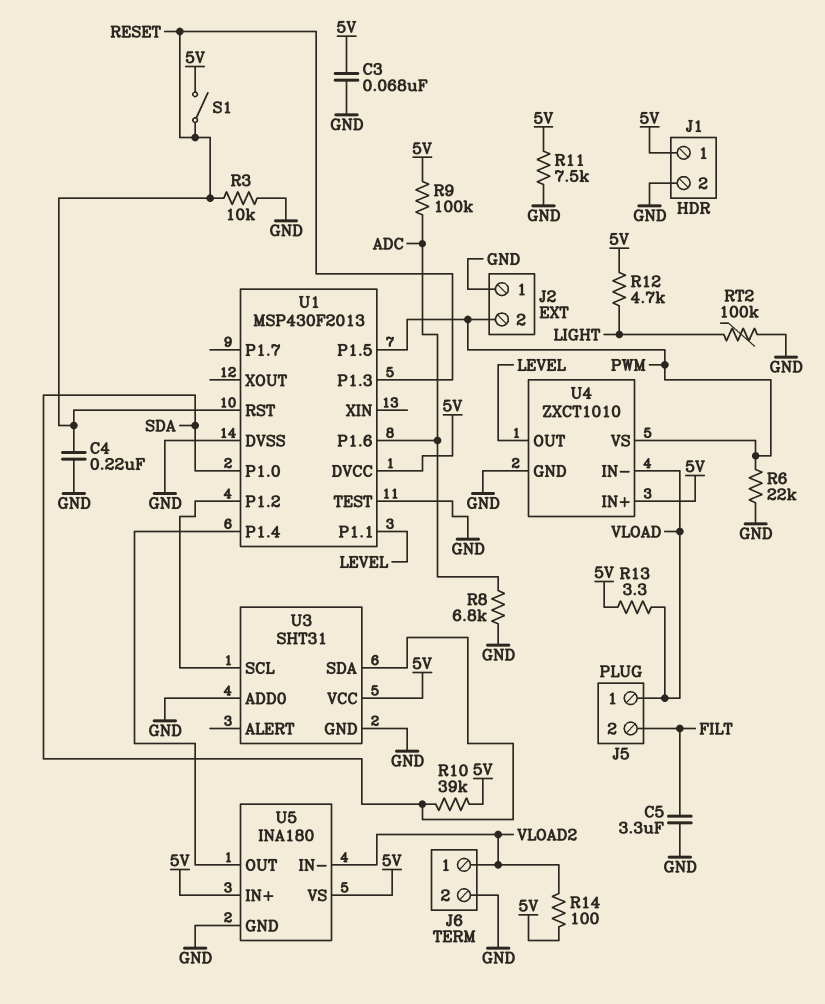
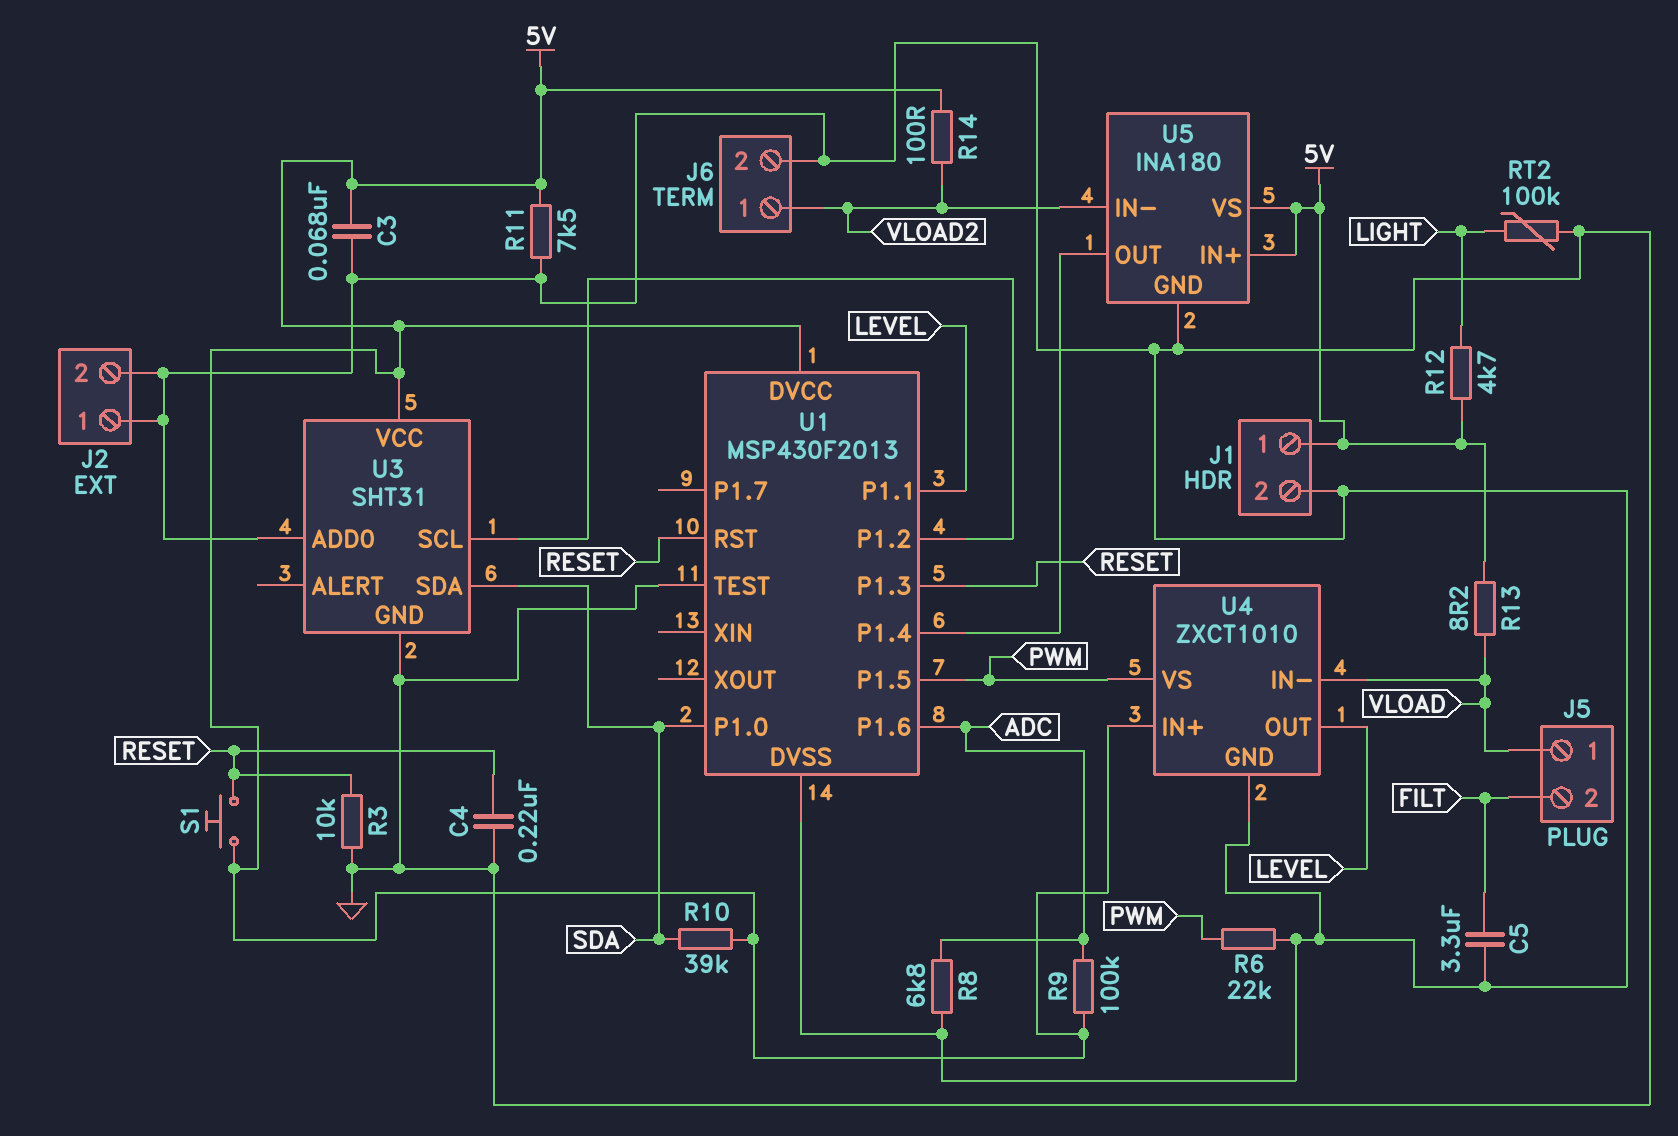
J2 pin 2: PWM -> GND
R13: 3.3 (5V, VLOAD) -> 8.2 (5V, VLOAD)
S1: switch (5V, RESET) -> button (5V, RESET)

